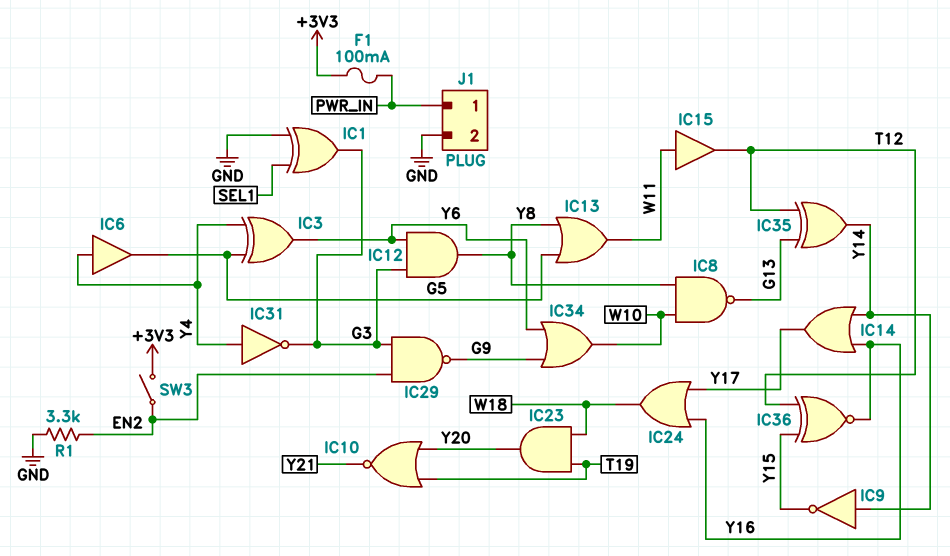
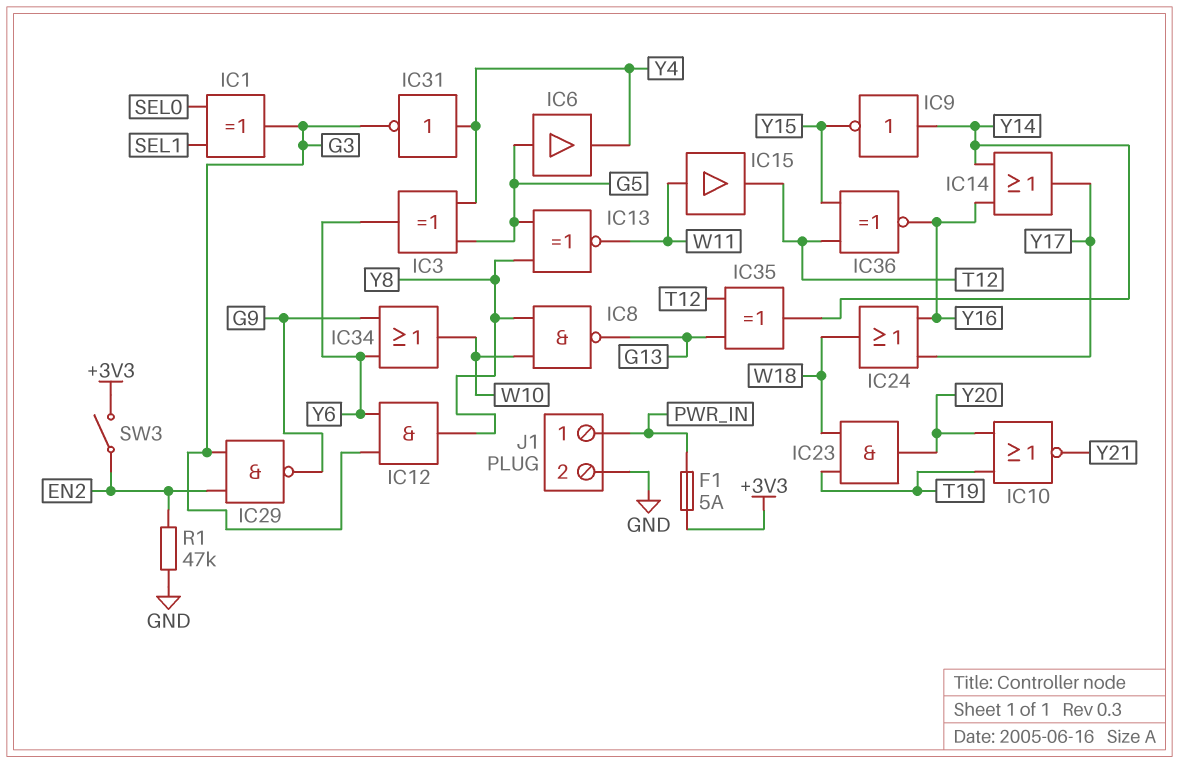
F1: 100mA (+3V3, PWR_IN) -> 5A (+3V3, PWR_IN)
IC1: XOR (in GND, in SEL1, out G3) -> XOR (in SEL0, in SEL1, out G3)
IC6: buffer (in Y4, out G5) -> buffer (in G5, out Y4)
IC13: OR (in G5, in Y8, out W11) -> XNOR (in G5, in Y8, out W11)
R1: 3.3k (EN2, GND) -> 47k (EN2, GND)

